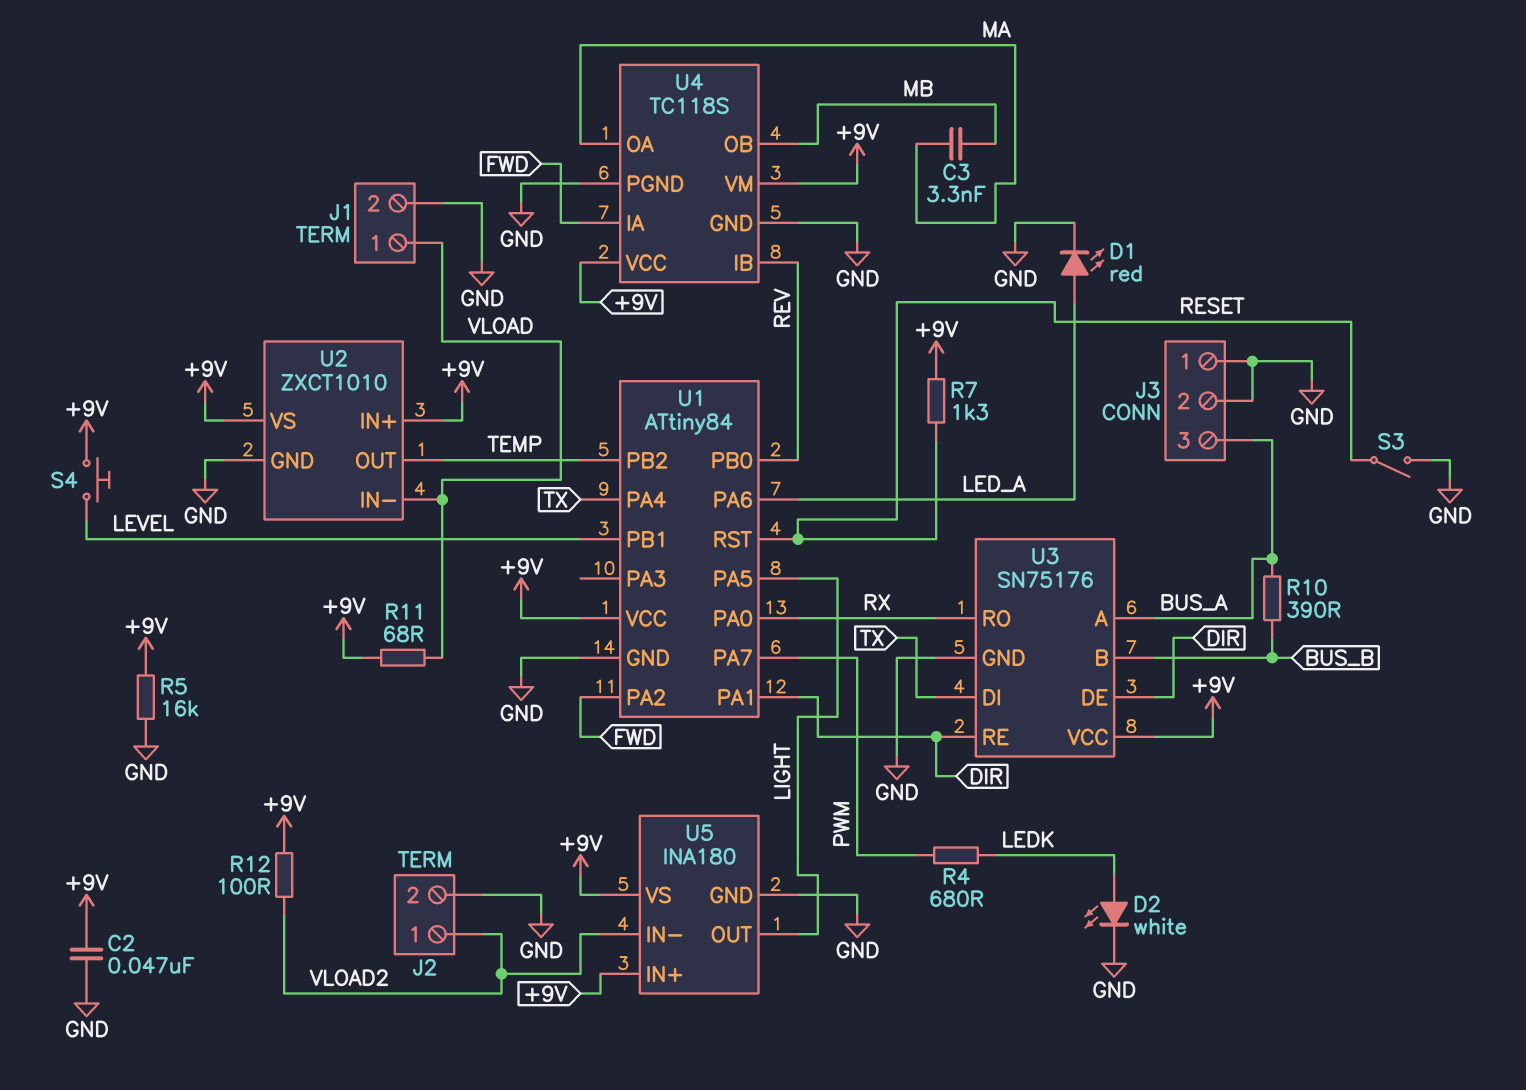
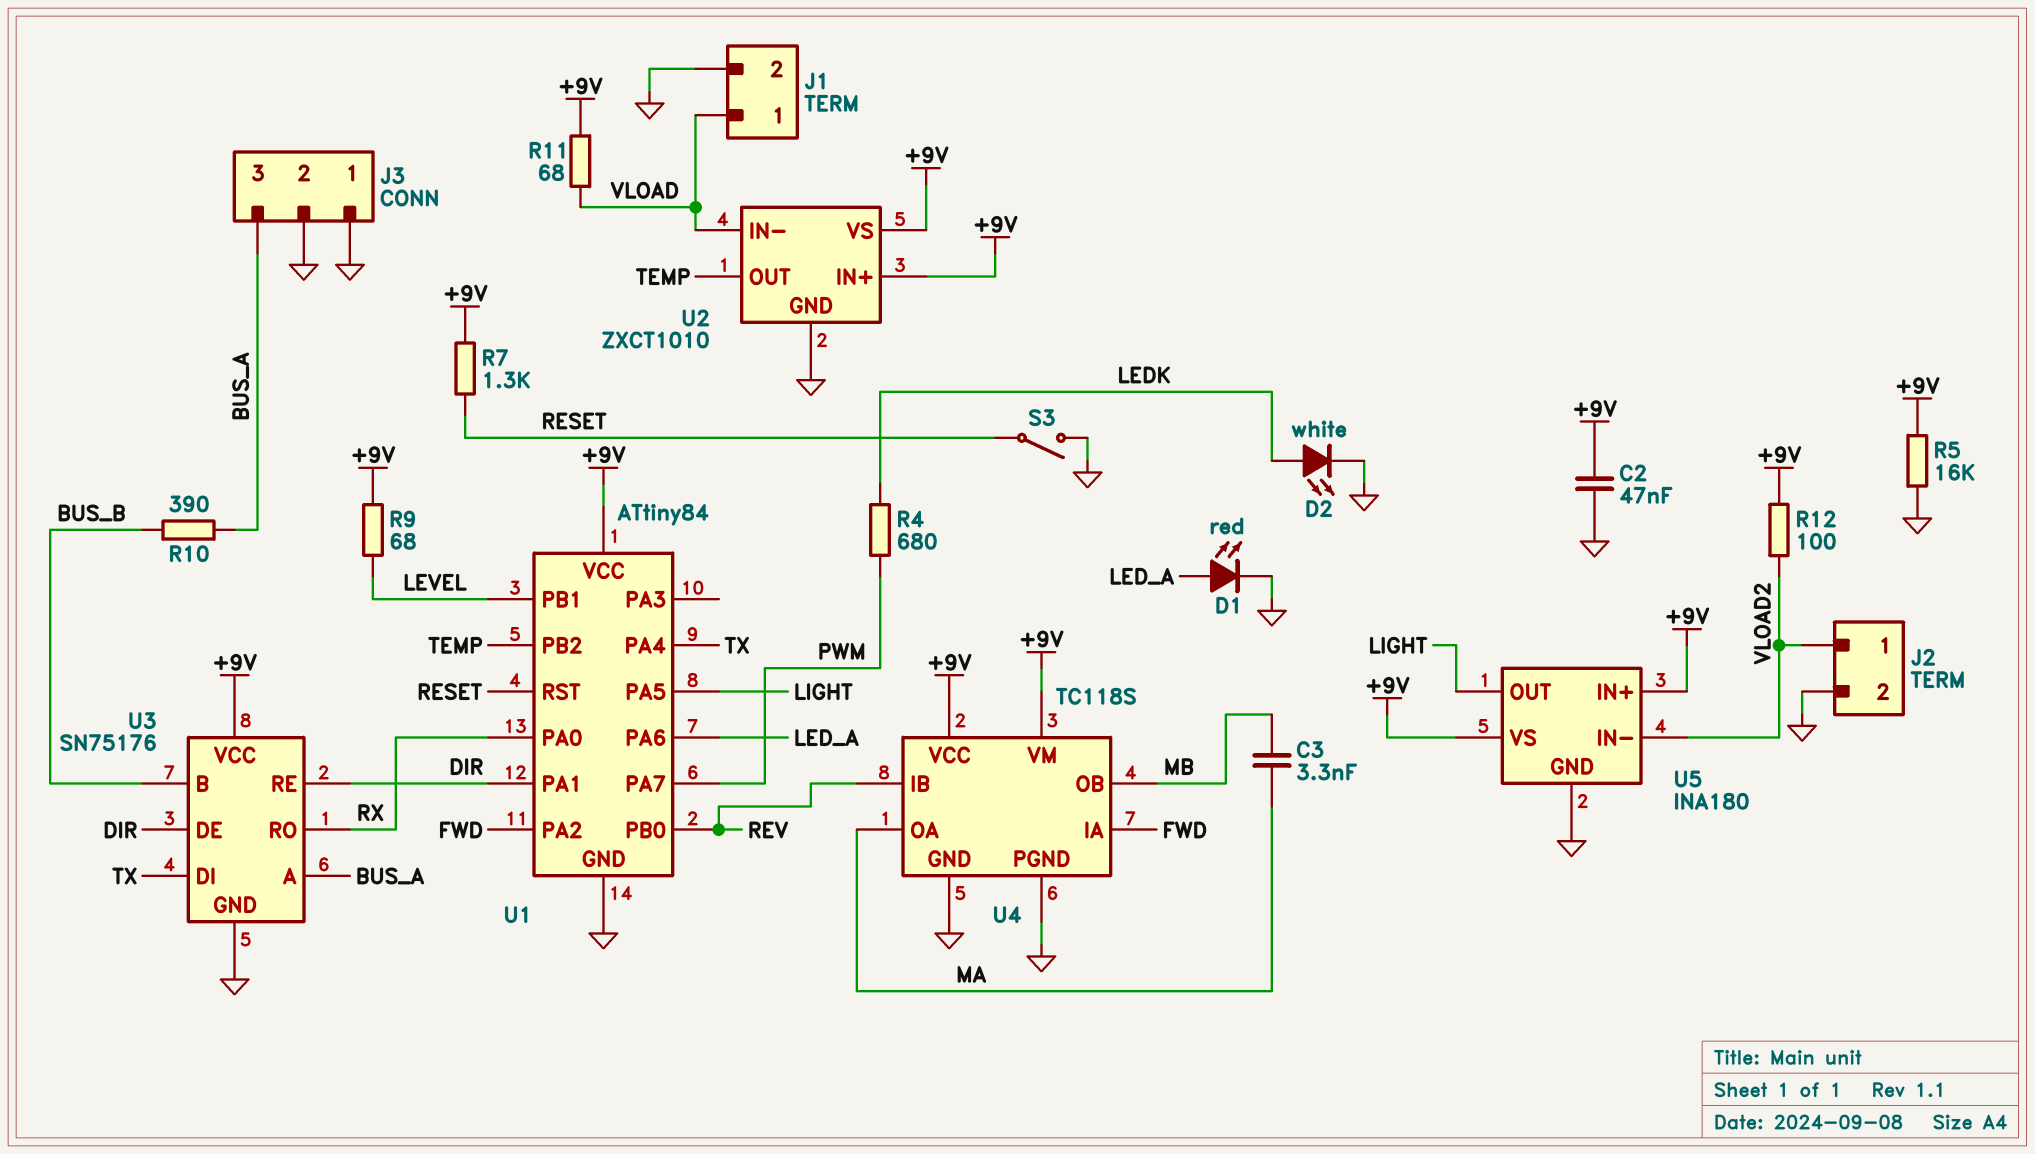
R9: none -> 68 (+9V, LEVEL)
S4: button (+9V, LEVEL) -> none

